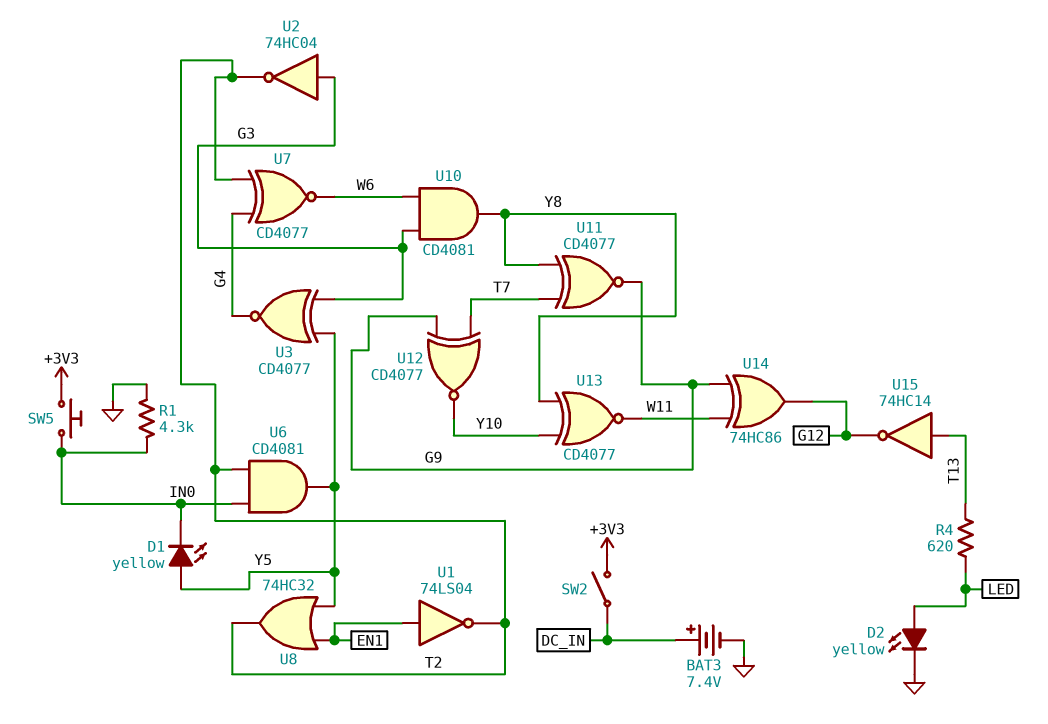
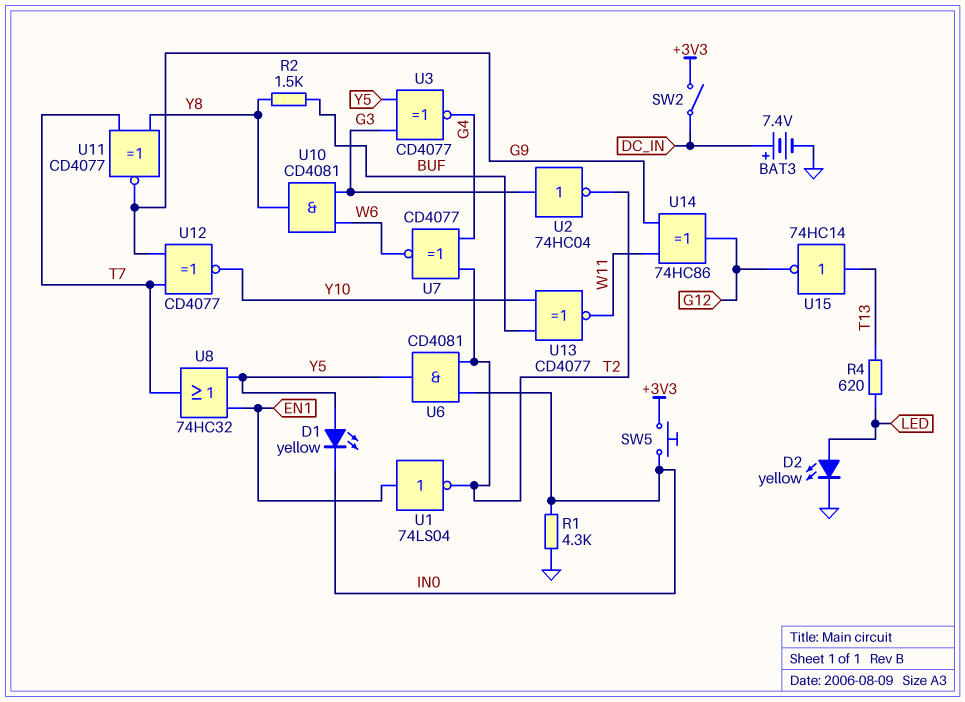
R2: none -> 1.5k (BUF, Y8)
U8: OR 74HC32 (in EN1, in Y5, out T2) -> OR 74HC32 (in EN1, in Y5, out T7)
U13: XNOR CD4077 (in Y8, in Y10, out W11) -> XNOR CD4077 (in BUF, in Y10, out W11)

